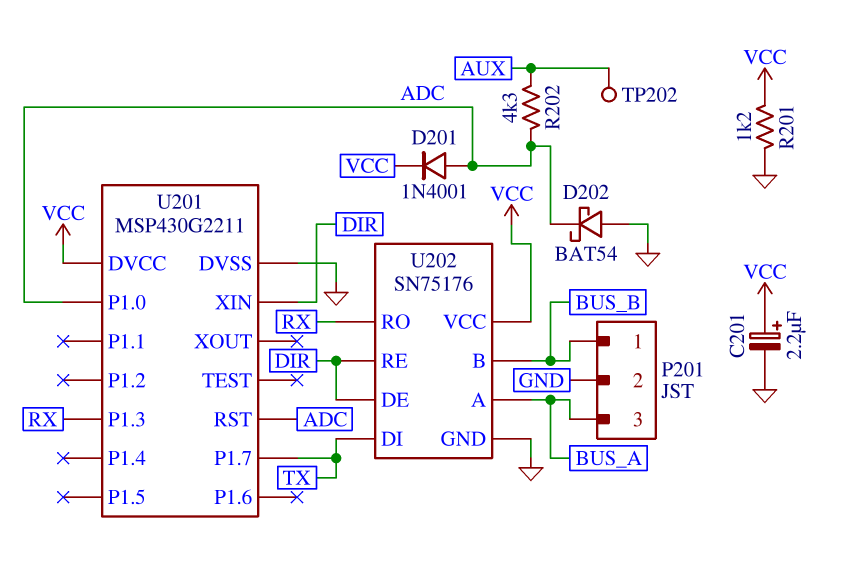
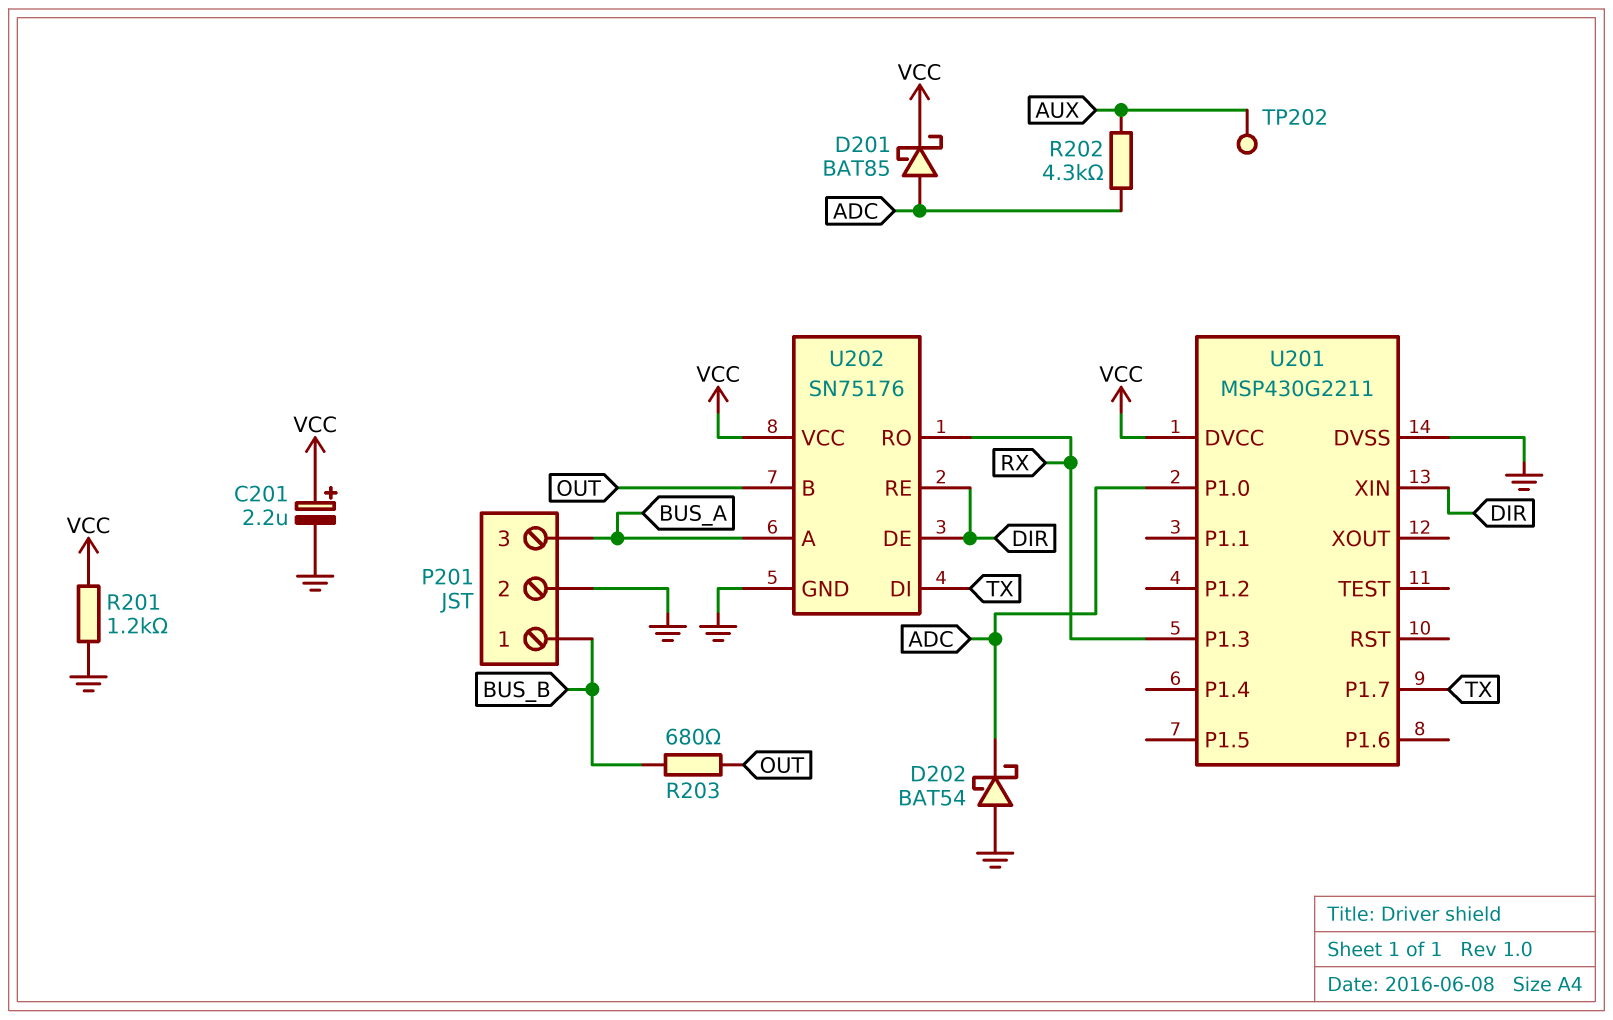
D201: diode 1N4001 (A ADC, K VCC) -> schottky BAT85 (A ADC, K VCC)
R203: none -> 680 (BUS_B, OUT)
U201 pin RST: ADC -> none
U202 pin B: BUS_B -> OUT

